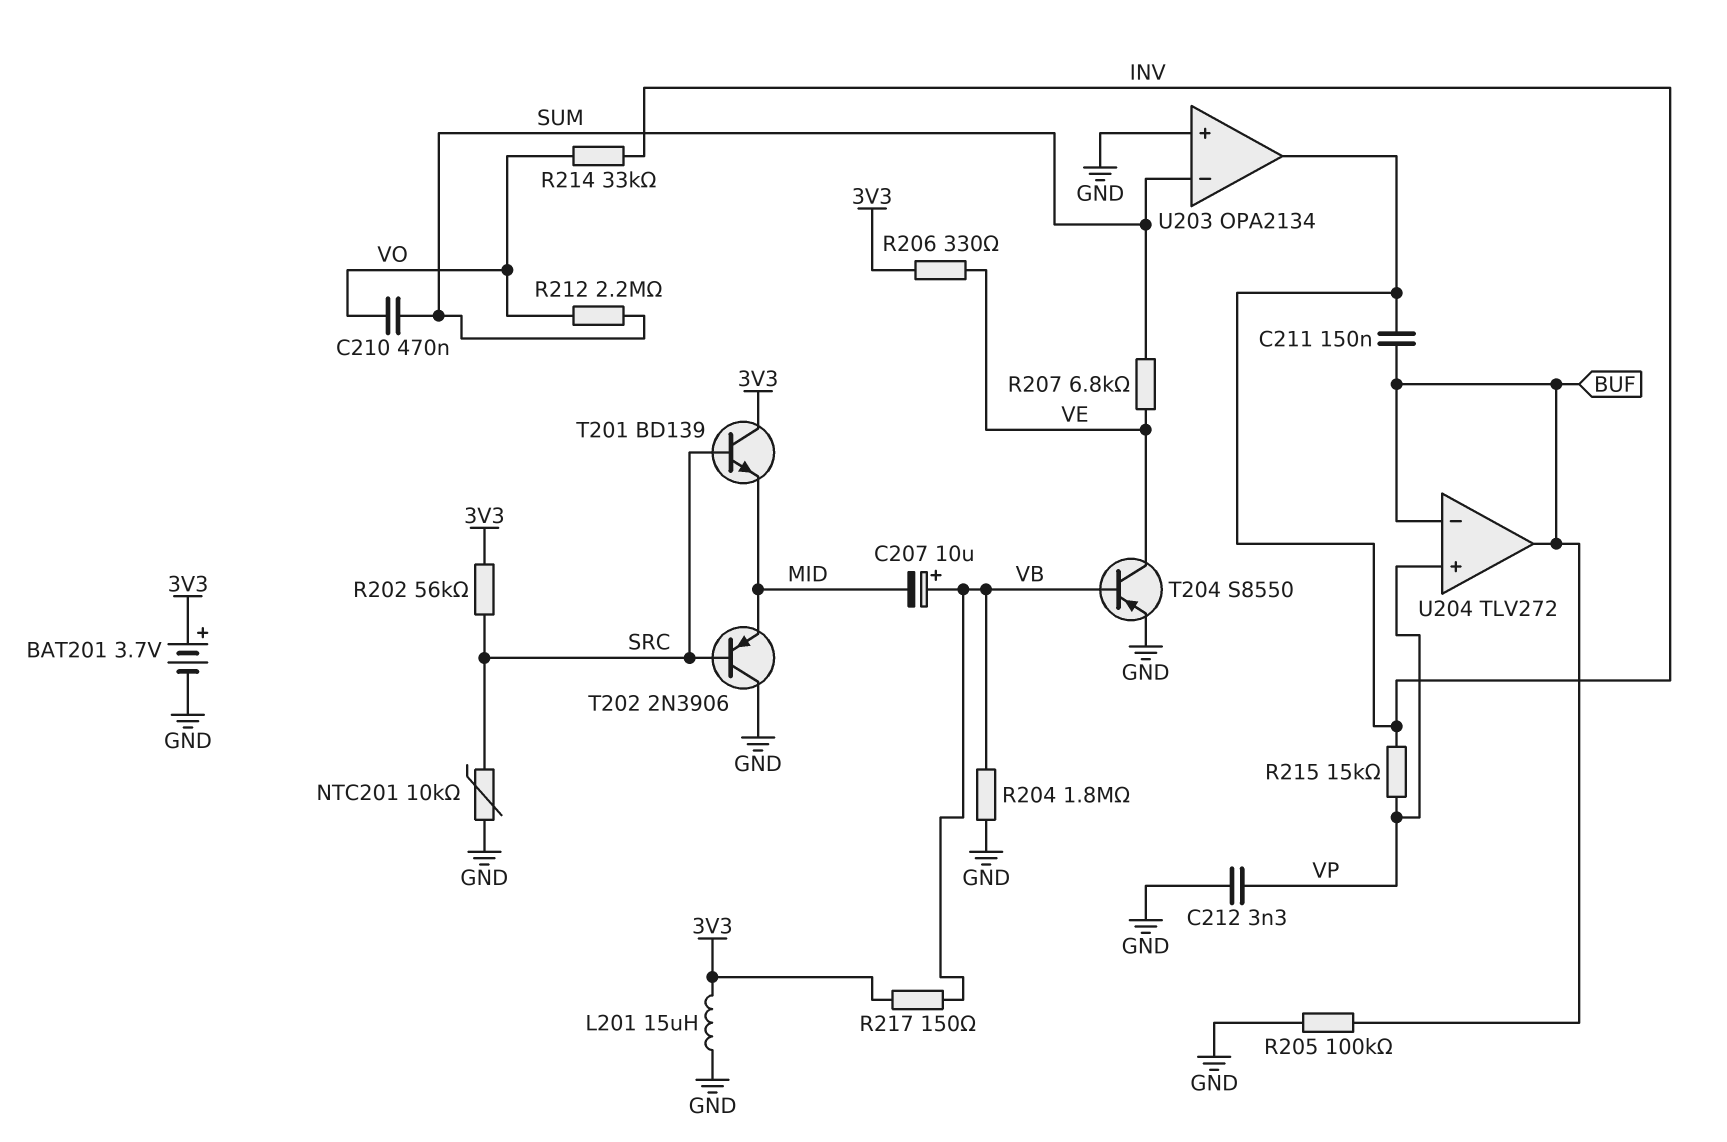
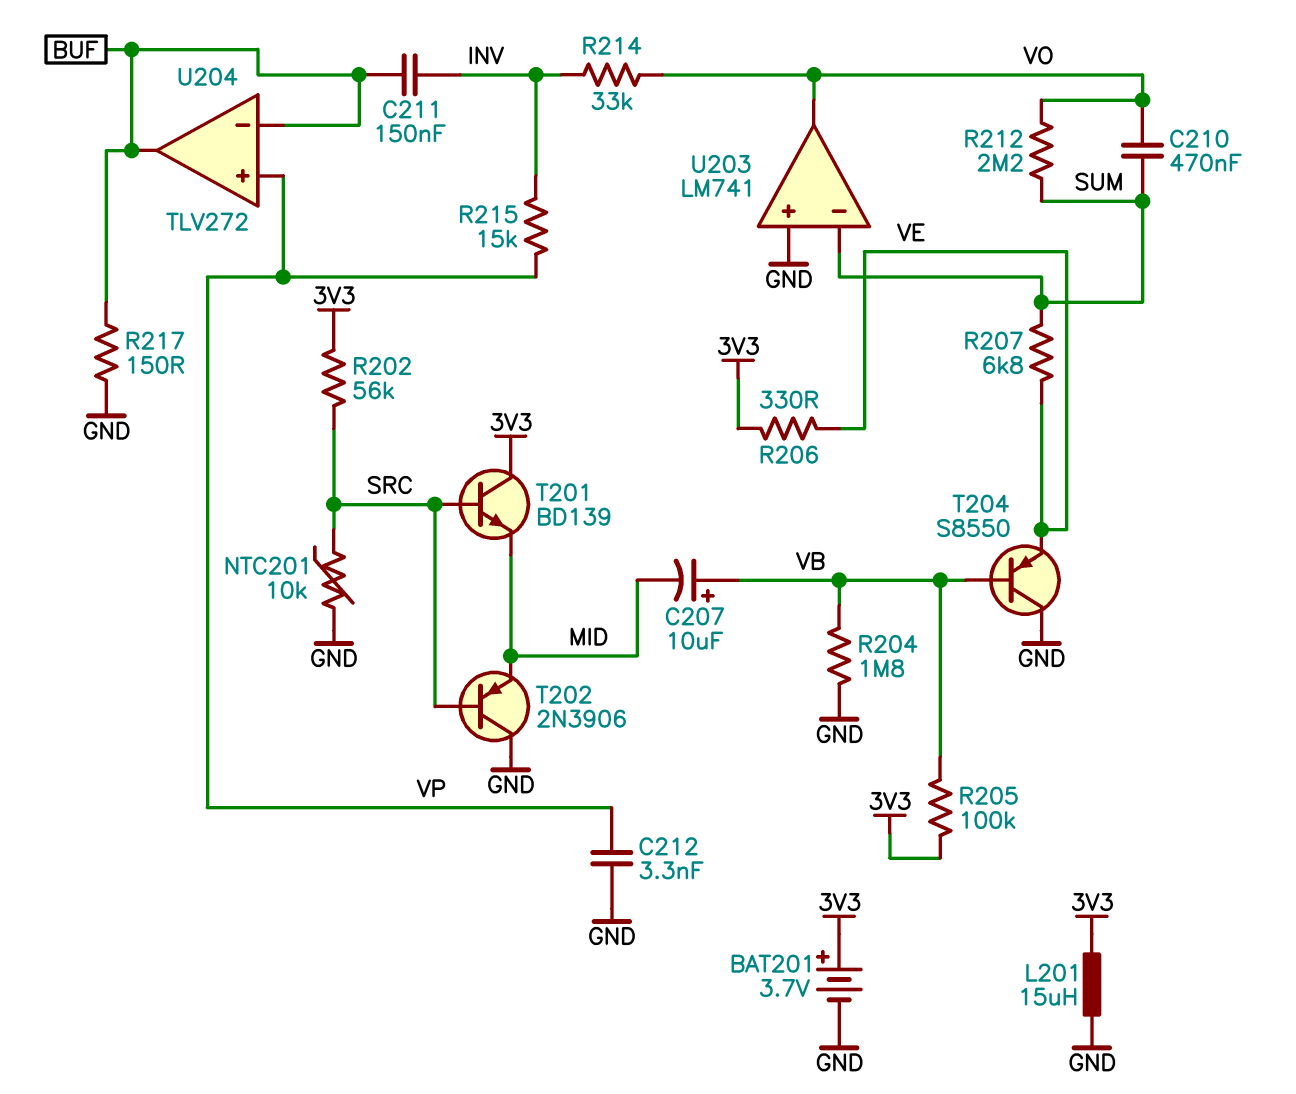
R205: 100k (BUF, GND) -> 100k (3V3, VB)
R217: 150 (3V3, VB) -> 150 (BUF, GND)
T204: PNP S8550 (B VB, C VE, E GND) -> PNP S8550 (B VB, C GND, E VE)
U203: OPA2134 -> LM741
U203 pin out: INV -> VO

